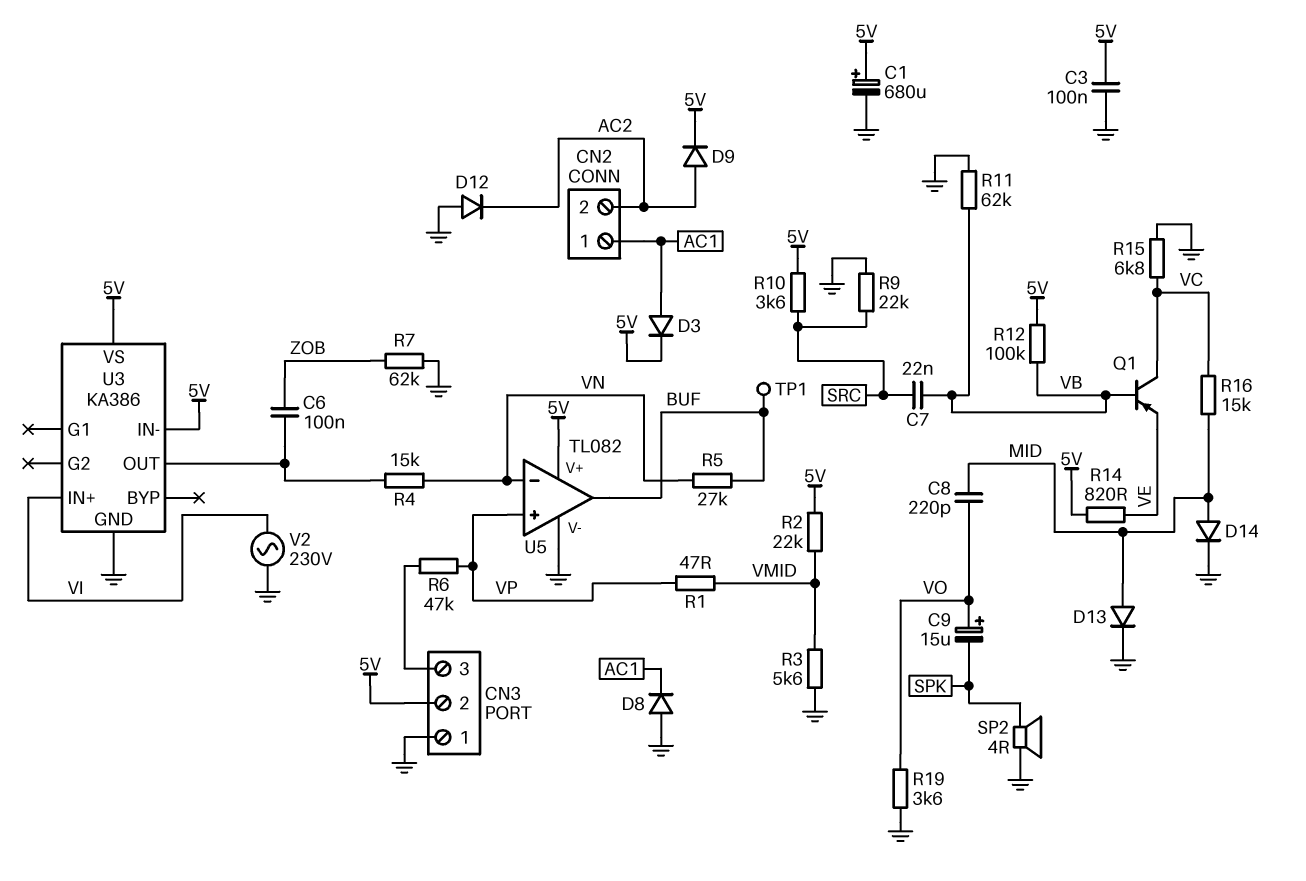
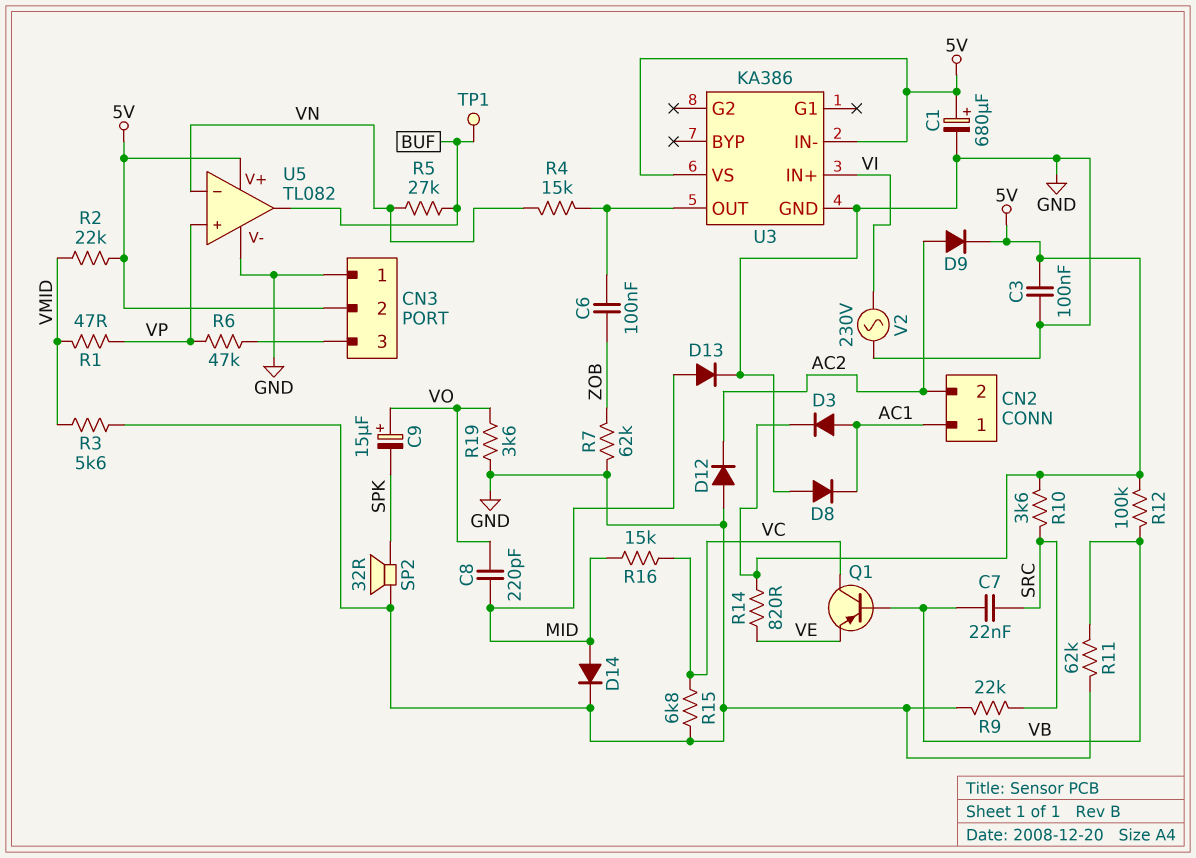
SP2: speaker 4R (GND, SPK) -> speaker 32R (GND, SPK)

